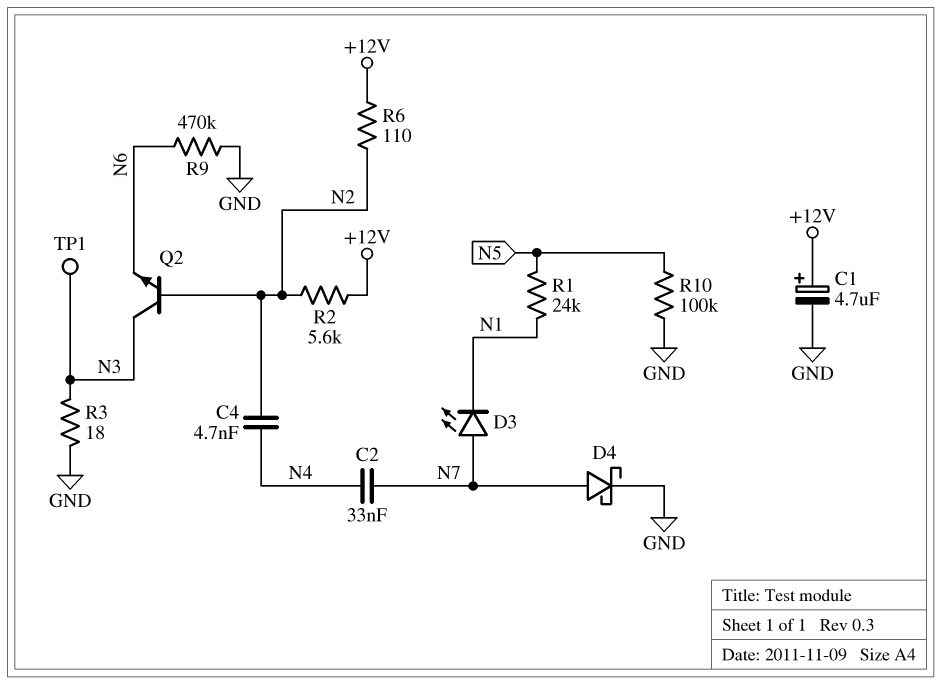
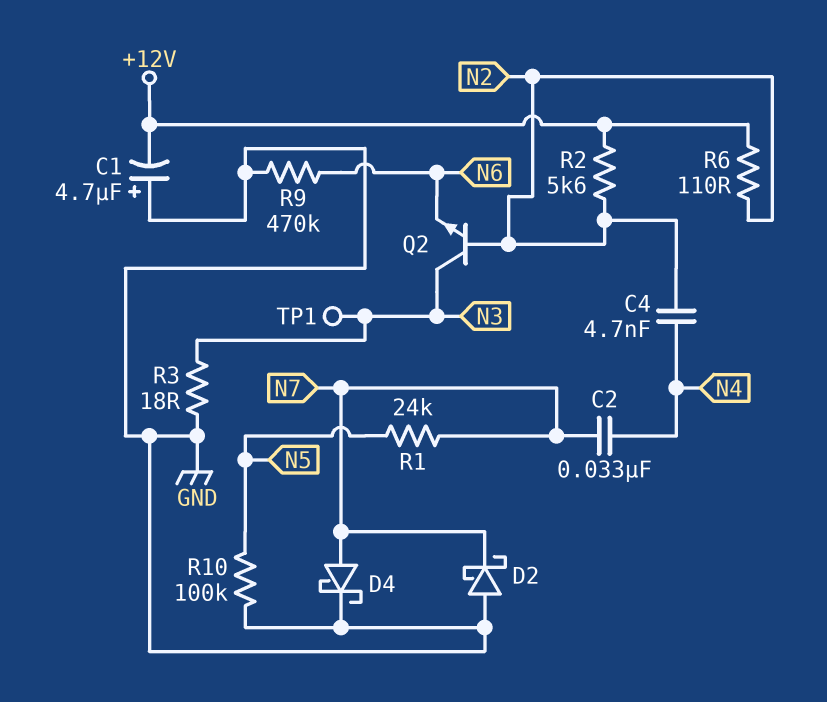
C1: 4.7uF (plus +12V, minus GND) -> 4.7uF (plus GND, minus +12V)
D2: none -> schottky (A GND, K N7)
D3: LED (A N7, K N1) -> none
R1: 24k (N1, N5) -> 24k (N5, N7)

